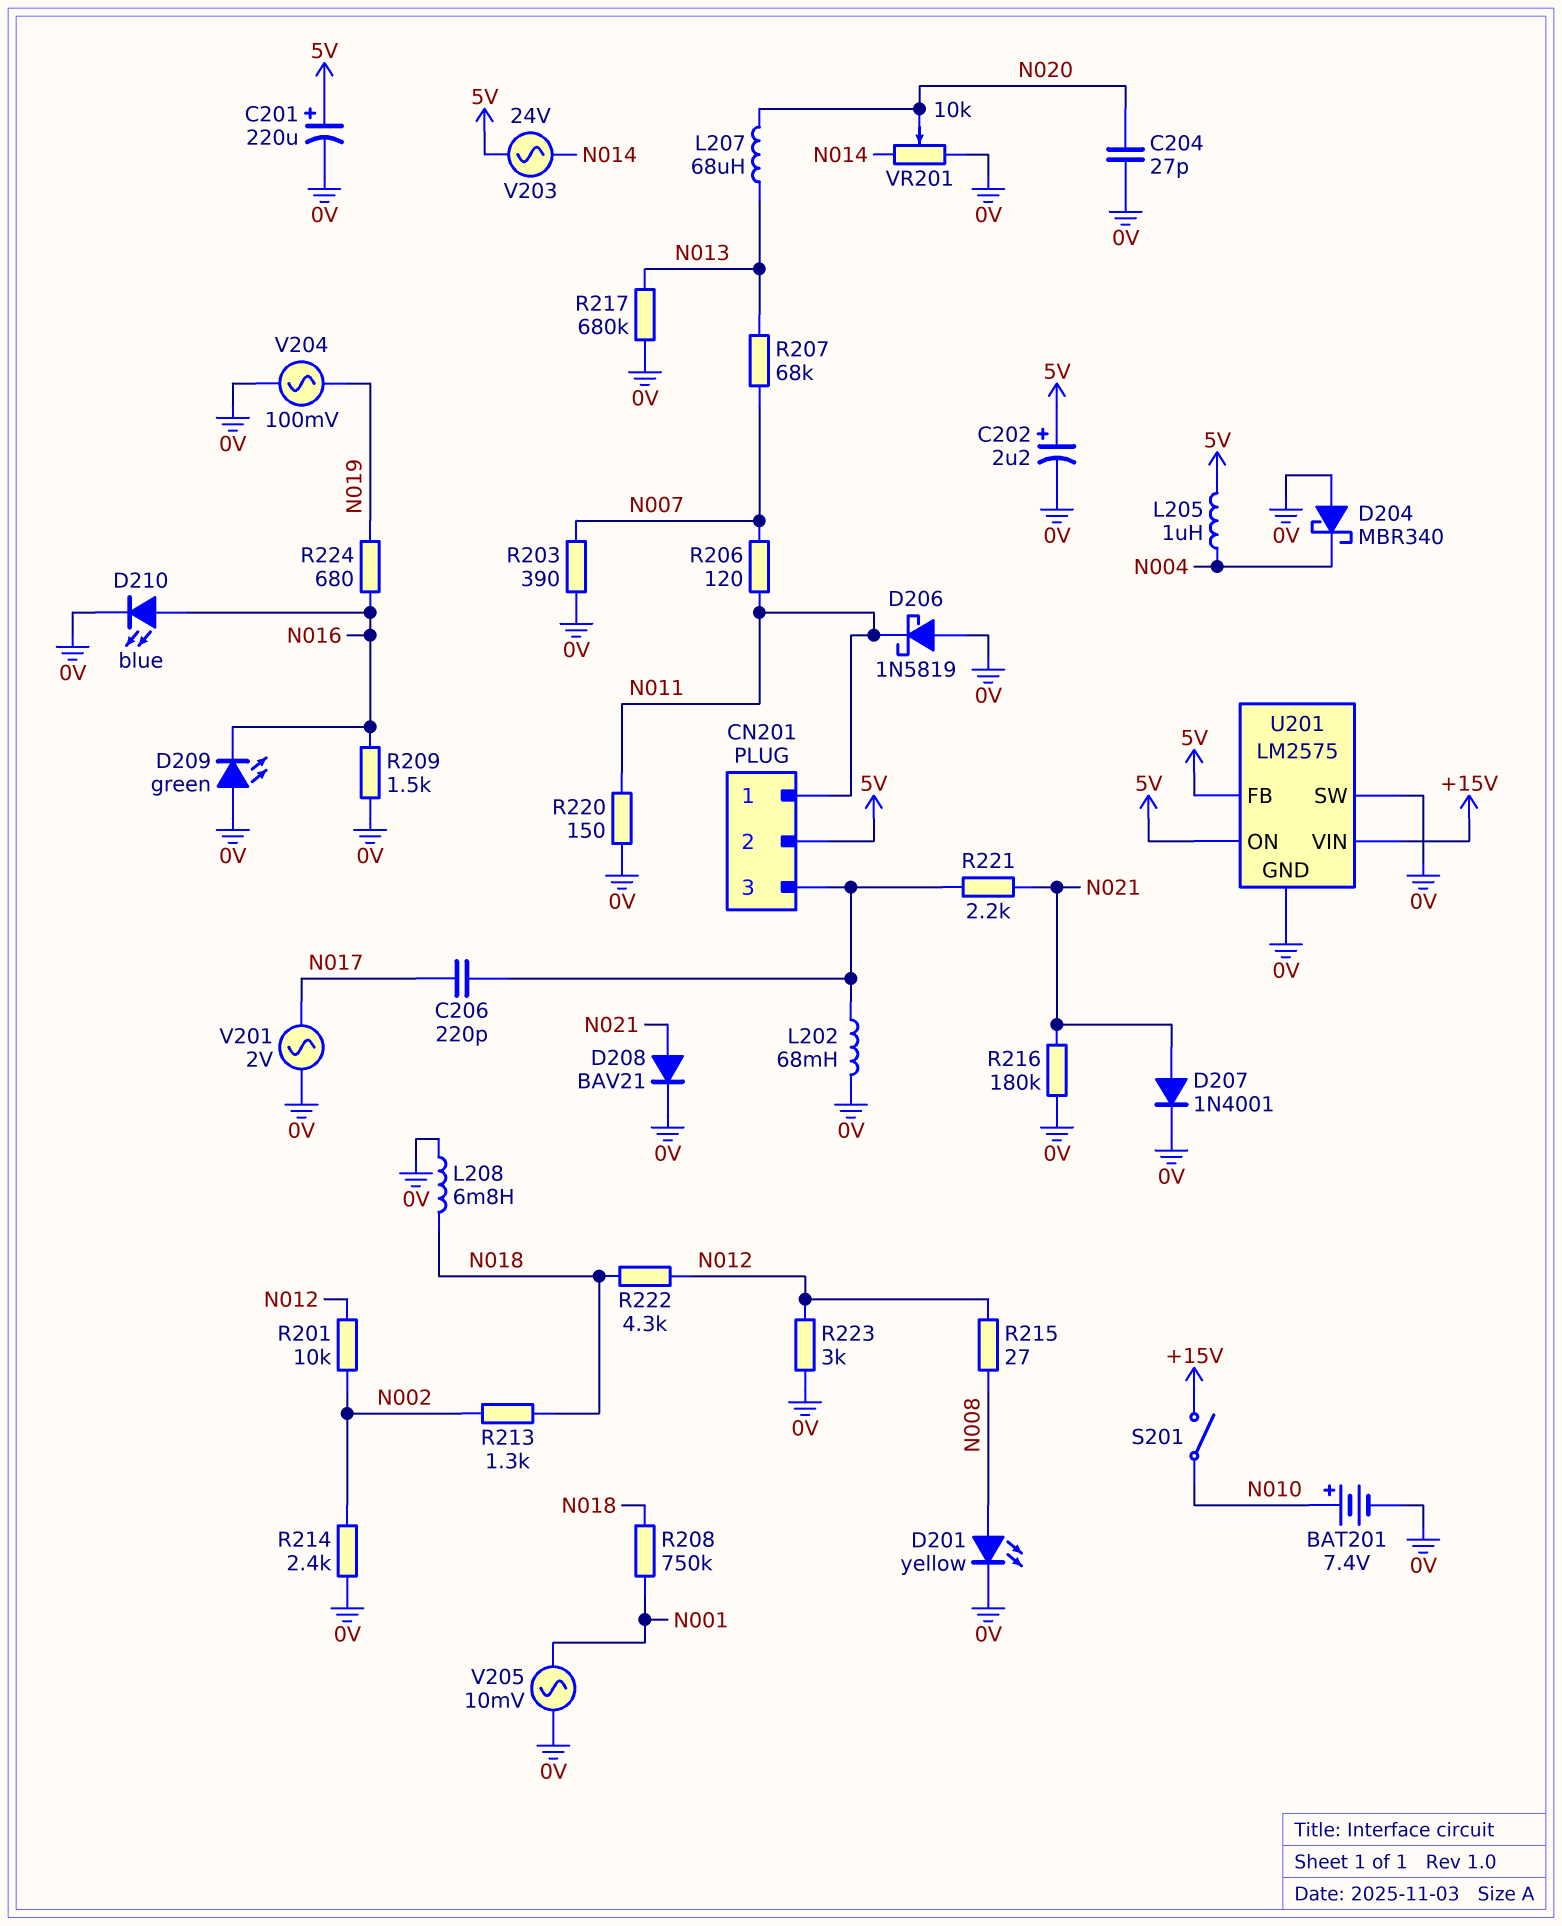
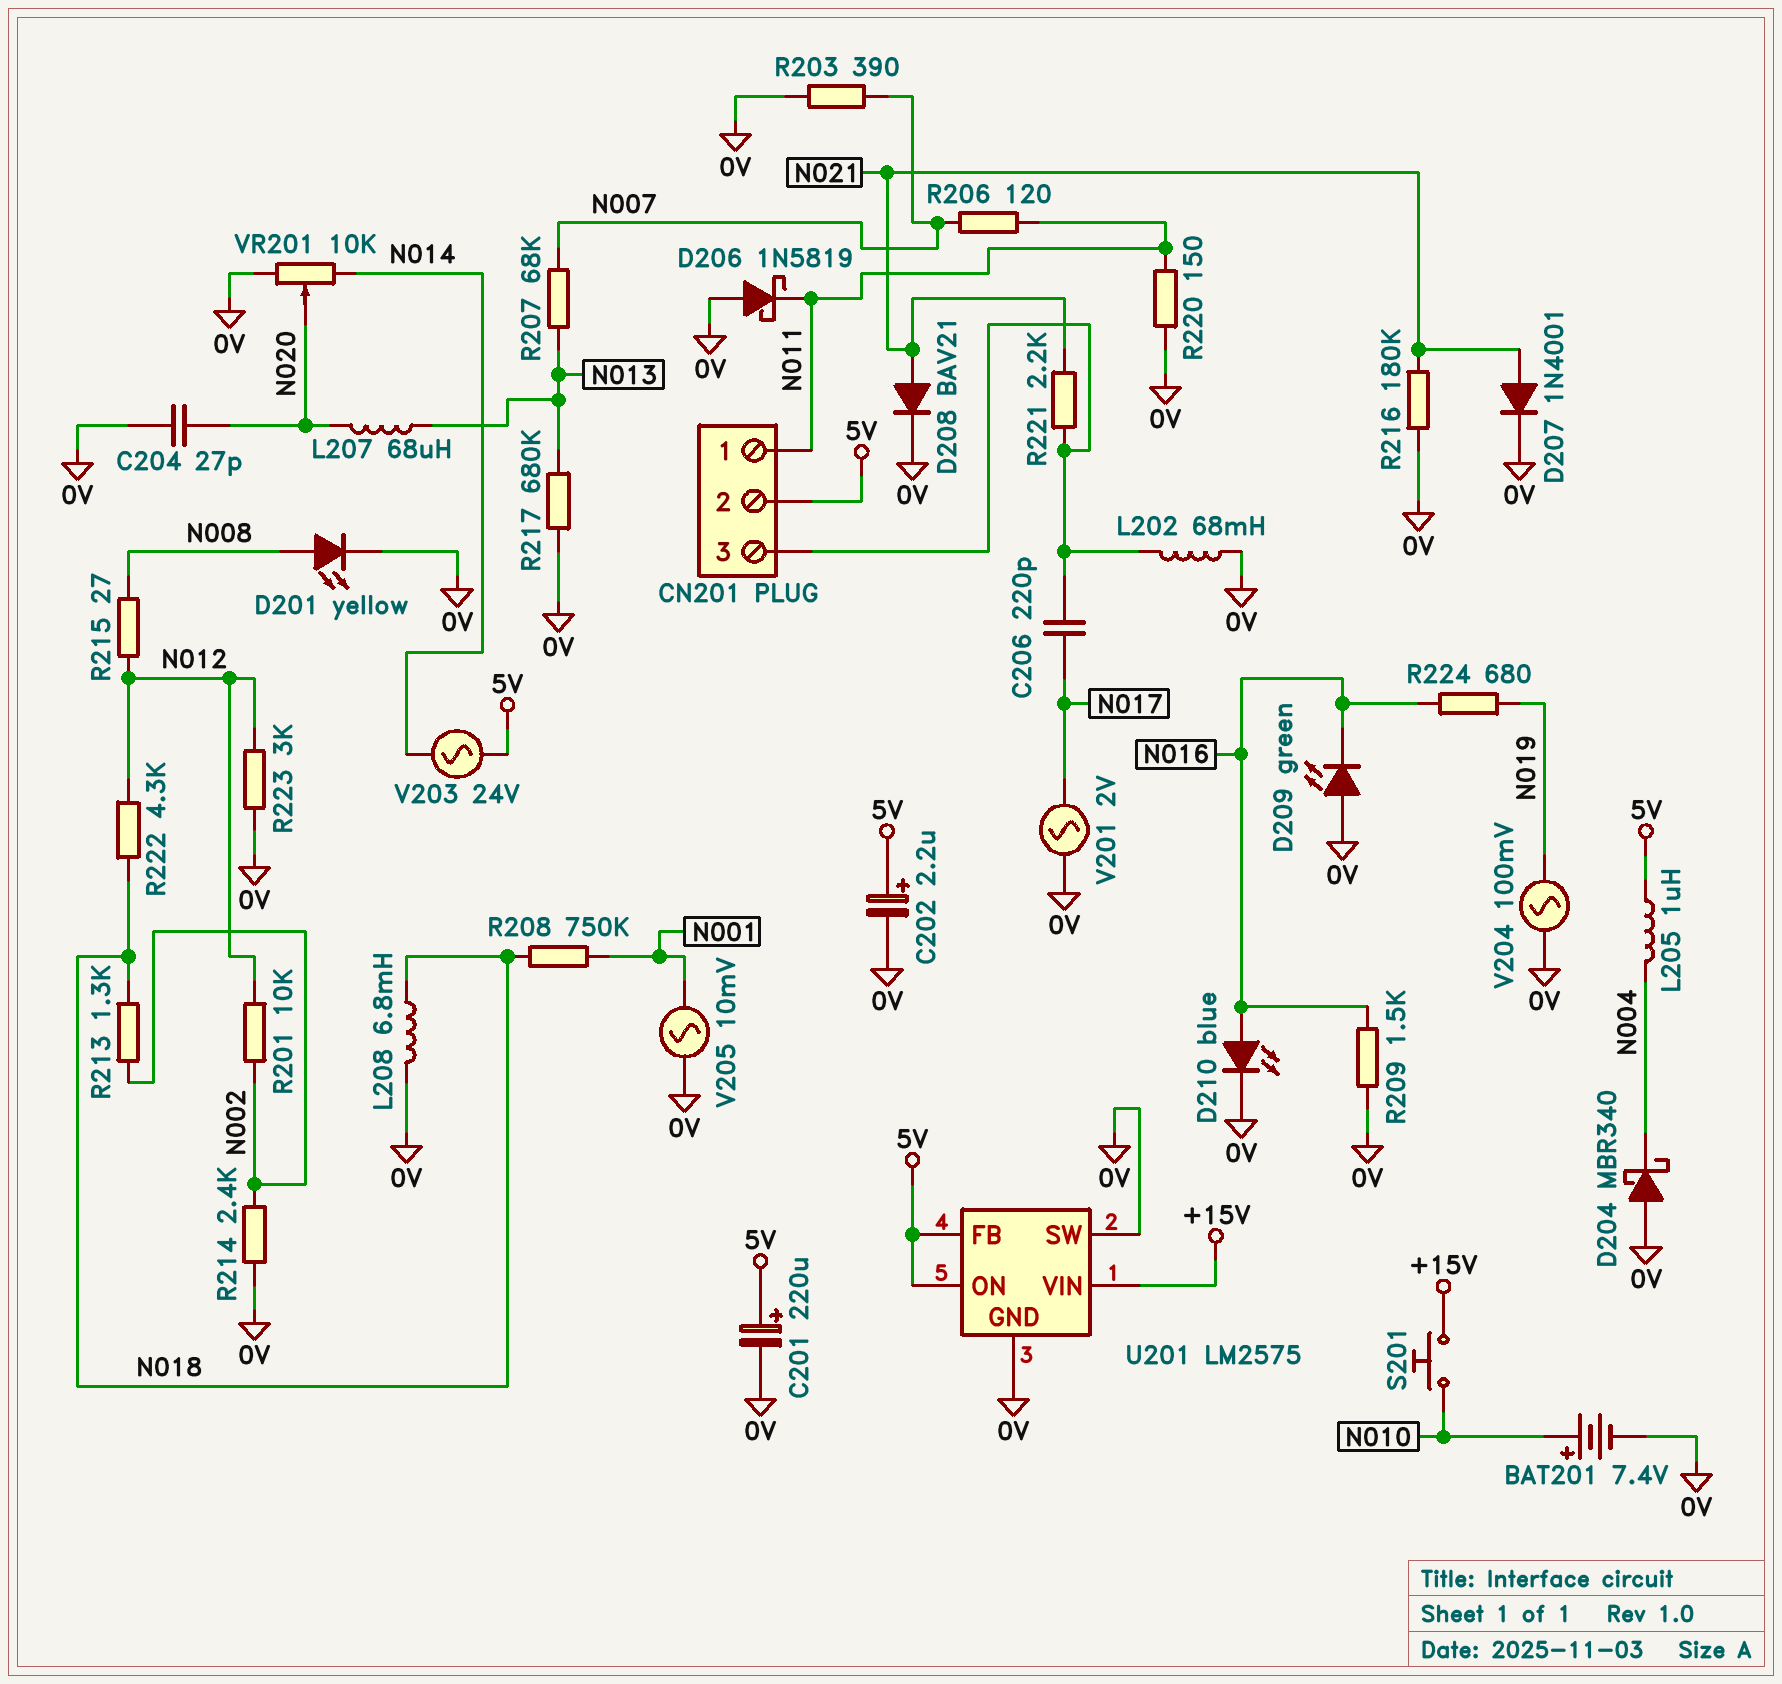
S201: switch (+15V, N010) -> button (+15V, N010)

